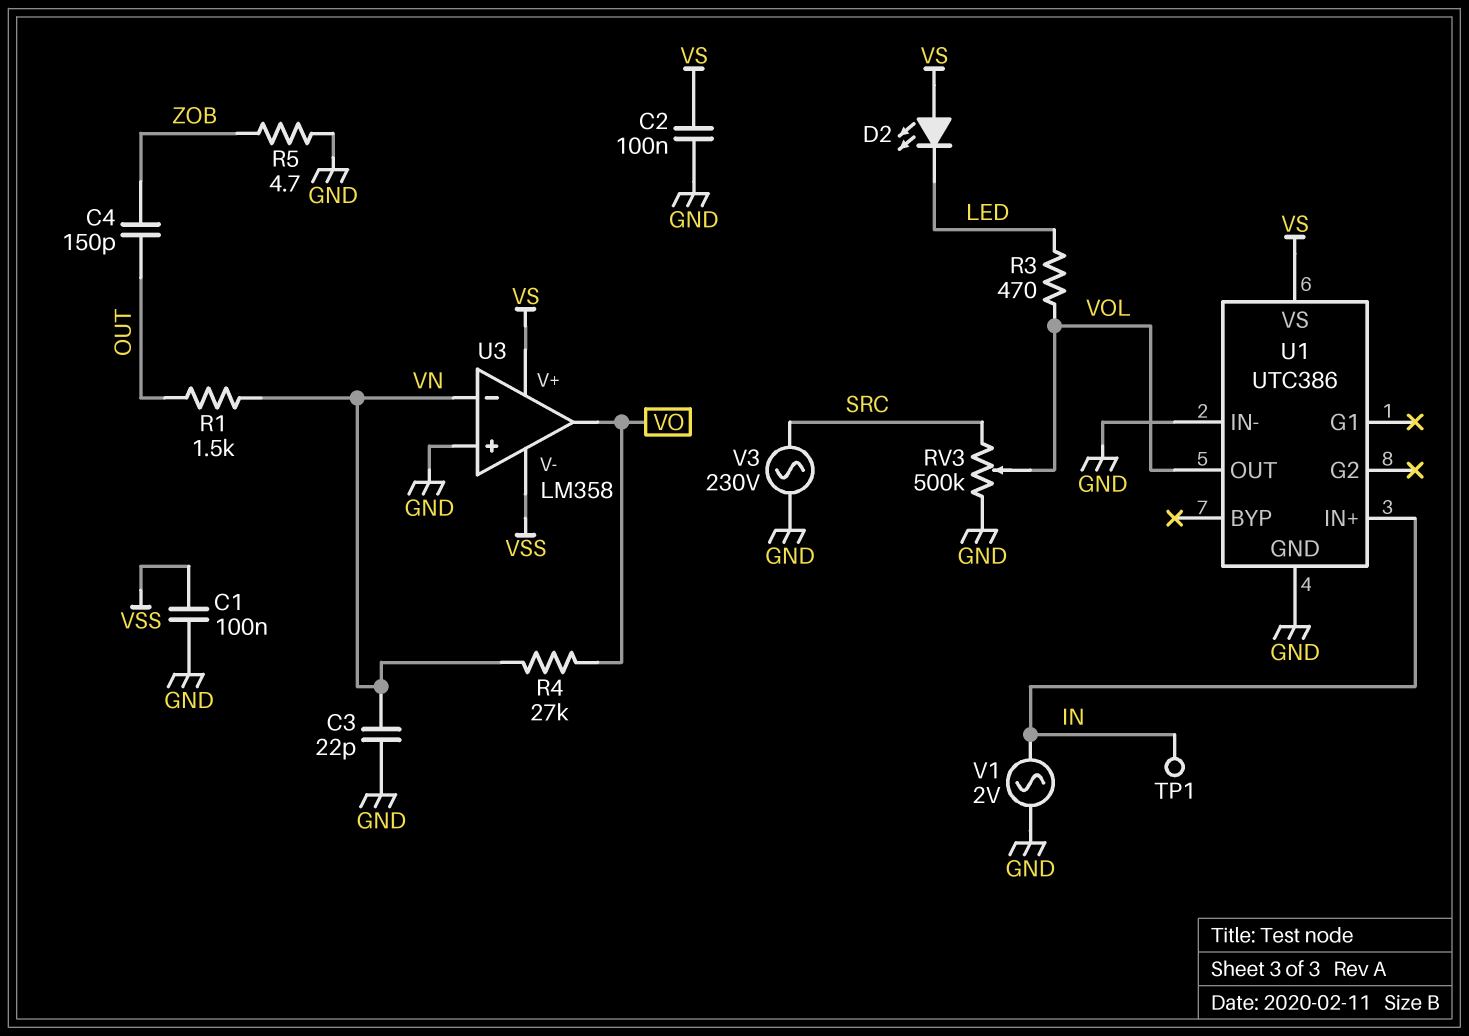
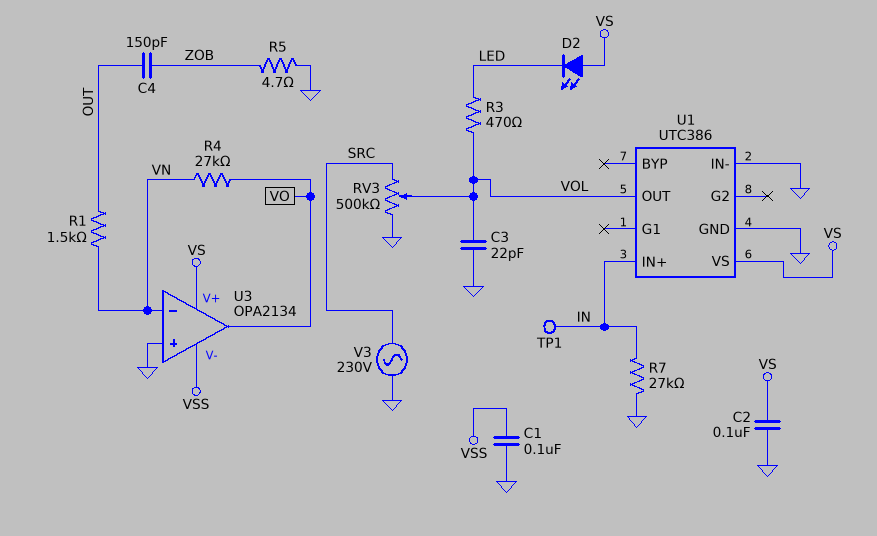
C3: 22pF (GND, VN) -> 22pF (GND, VOL)
R7: none -> 27k (GND, IN)
U3: LM358 -> OPA2134
V1: AC 2V (GND, IN) -> none

